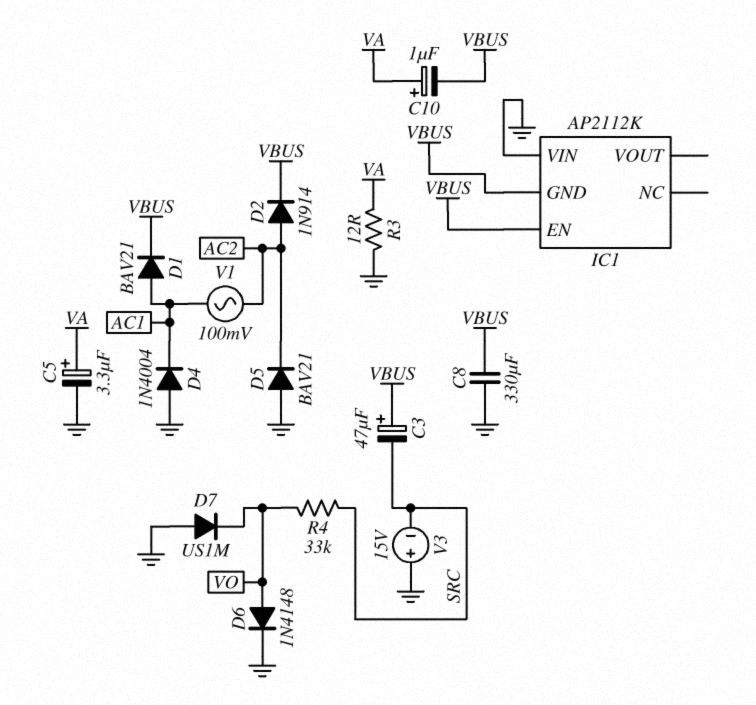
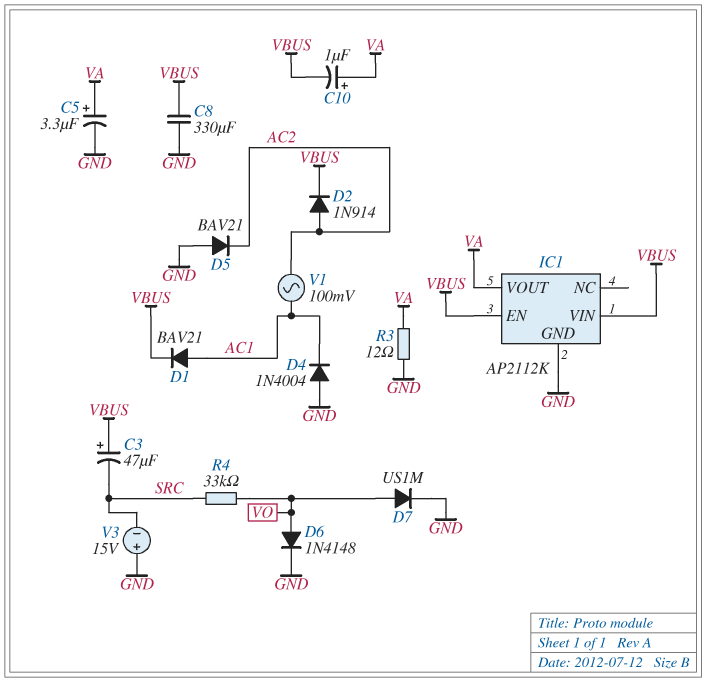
D7: diode US1M (A GND, K VO) -> diode US1M (A VO, K GND)
IC1 pin GND: VBUS -> GND
IC1 pin VIN: GND -> VBUS
IC1 pin VOUT: none -> VA

